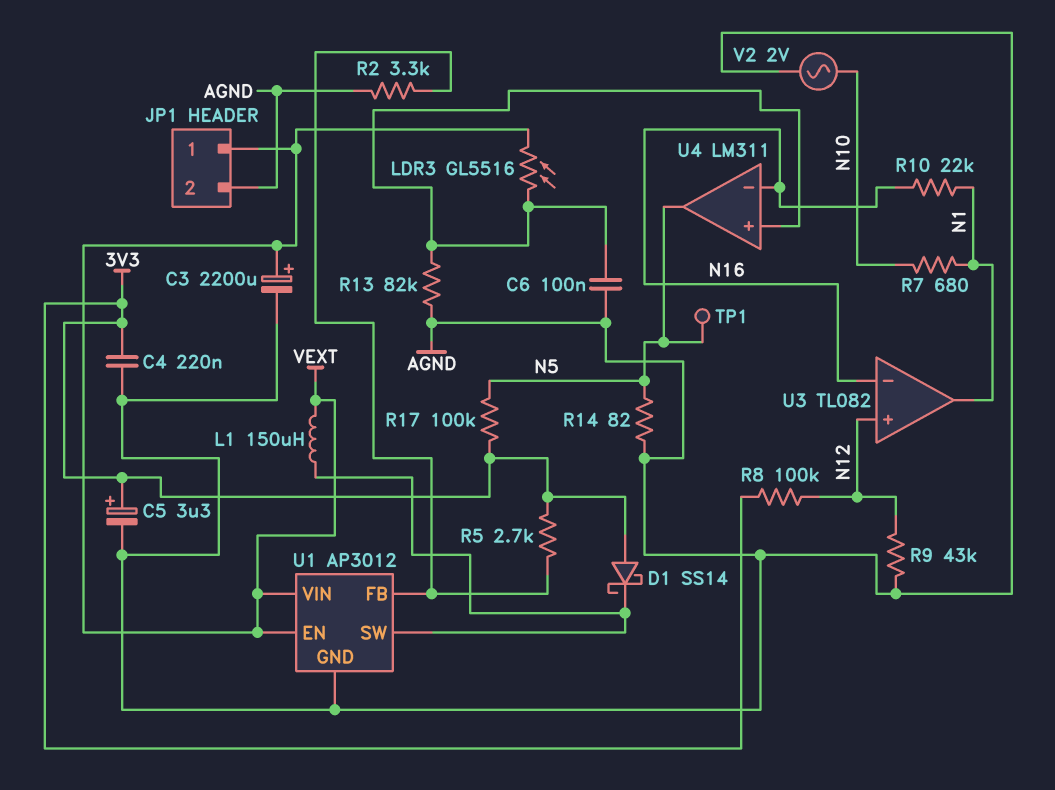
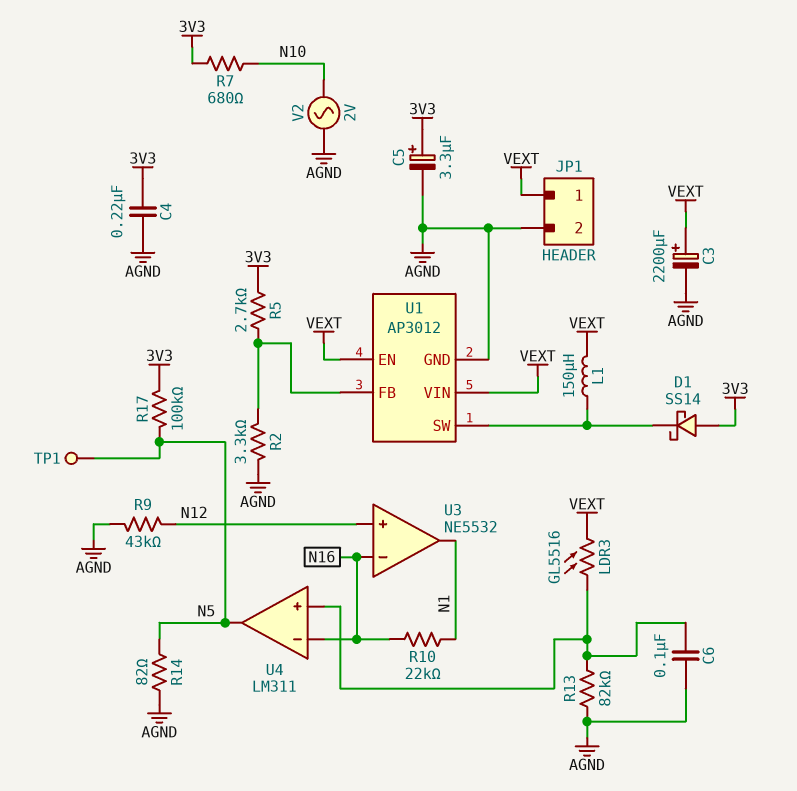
R7: 680 (N1, N10) -> 680 (3V3, N10)
R8: 100k (3V3, N12) -> none
U3: TL082 -> NE5532

